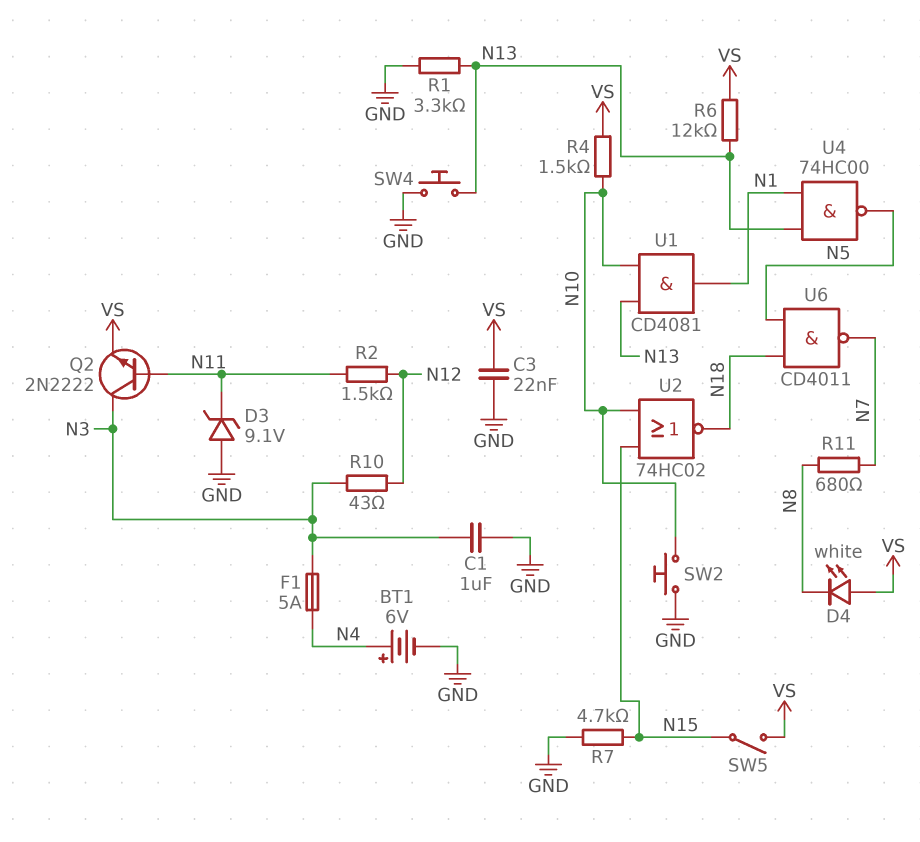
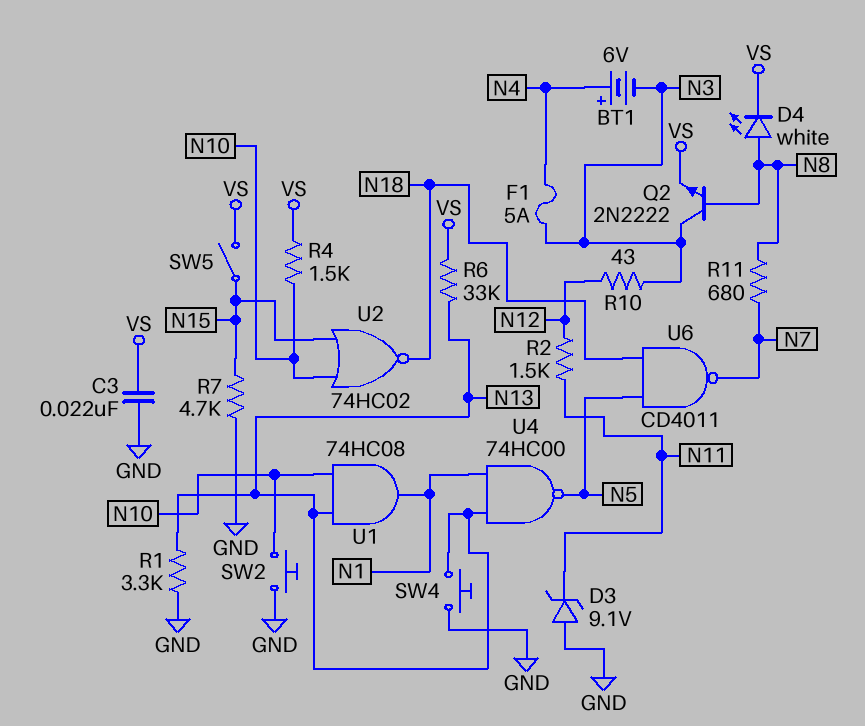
BT1: 6V (plus N4, minus GND) -> 6V (plus N4, minus N3)
C1: 1uF (GND, N3) -> none
D4: LED white (A VS, K N8) -> LED white (A N8, K VS)
Q2: NPN 2N2222 (B N11, C N3, E VS) -> NPN 2N2222 (B N8, C N3, E VS)
R6: 12k (N13, VS) -> 33k (N13, VS)
U1: AND CD4081 (in N10, in N13, out N1) -> AND 74HC08 (in N10, in N13, out N1)

